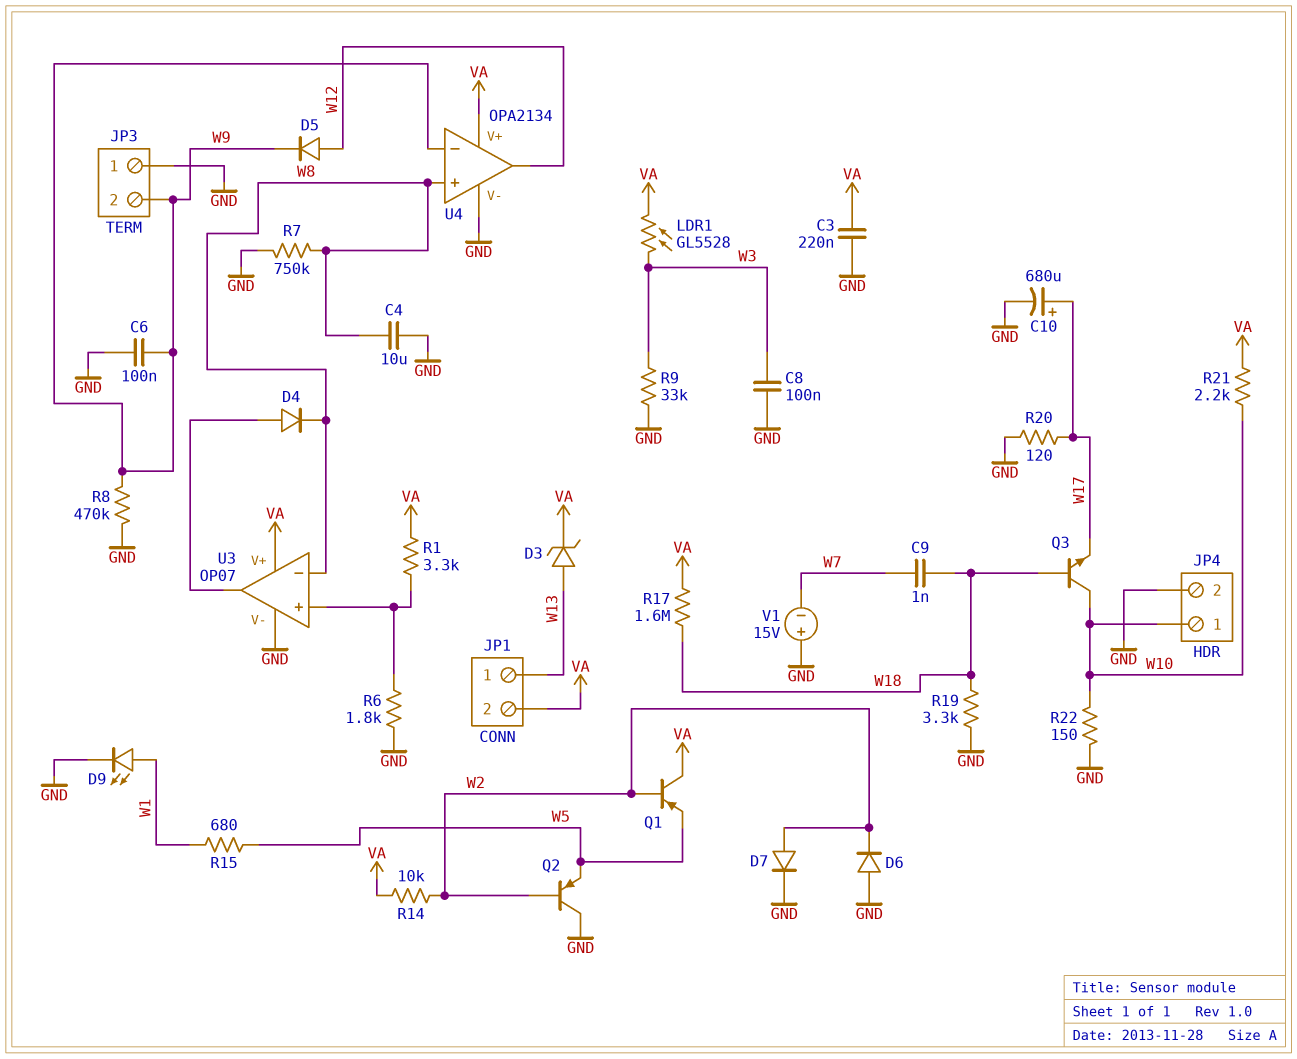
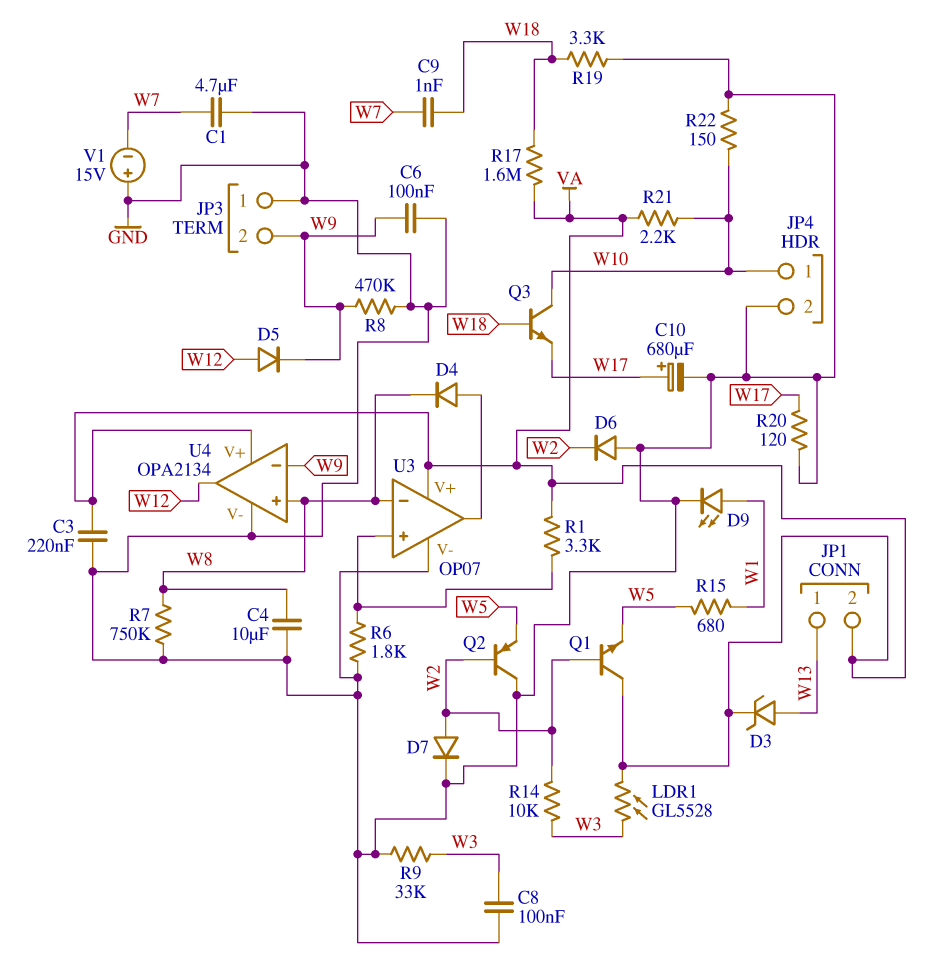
C1: none -> 4.7uF (GND, W7)
Q1: PNP (B W2, C VA, E W5) -> NPN (B W2, C VA, E W5)
R14: 10k (VA, W2) -> 10k (W2, W3)

